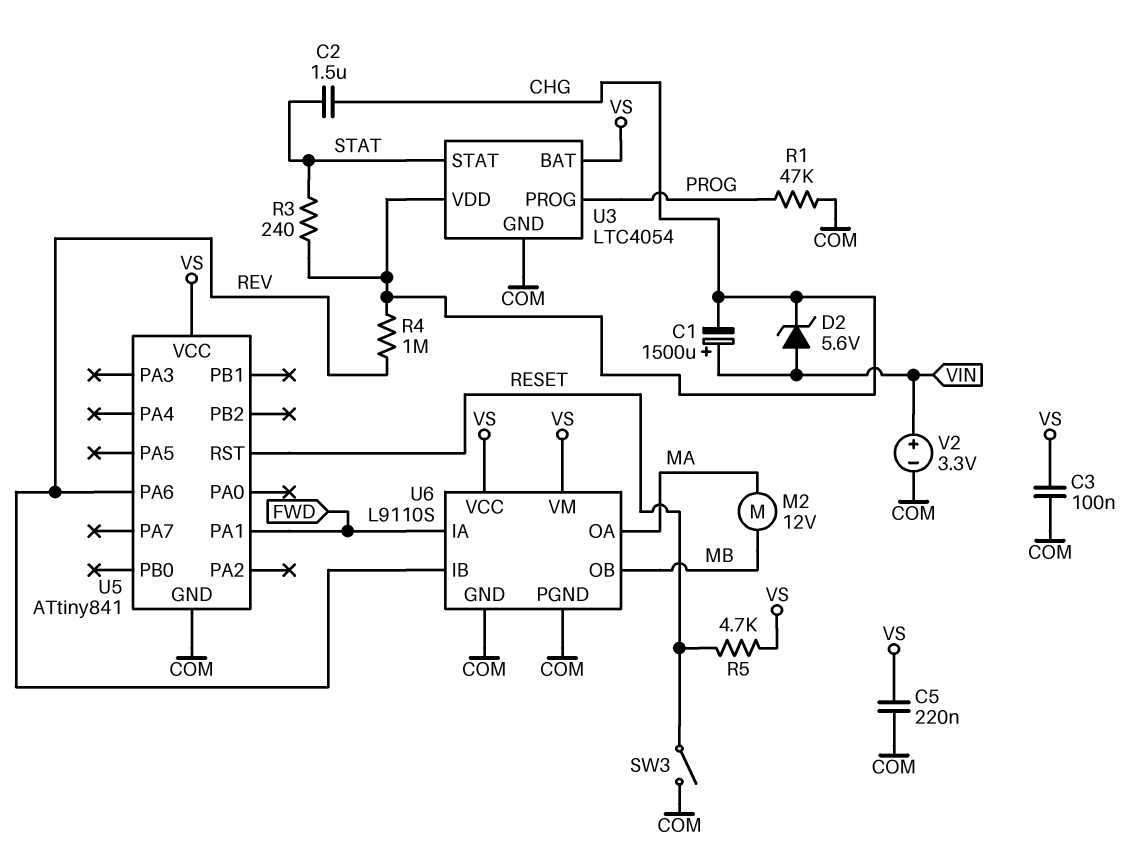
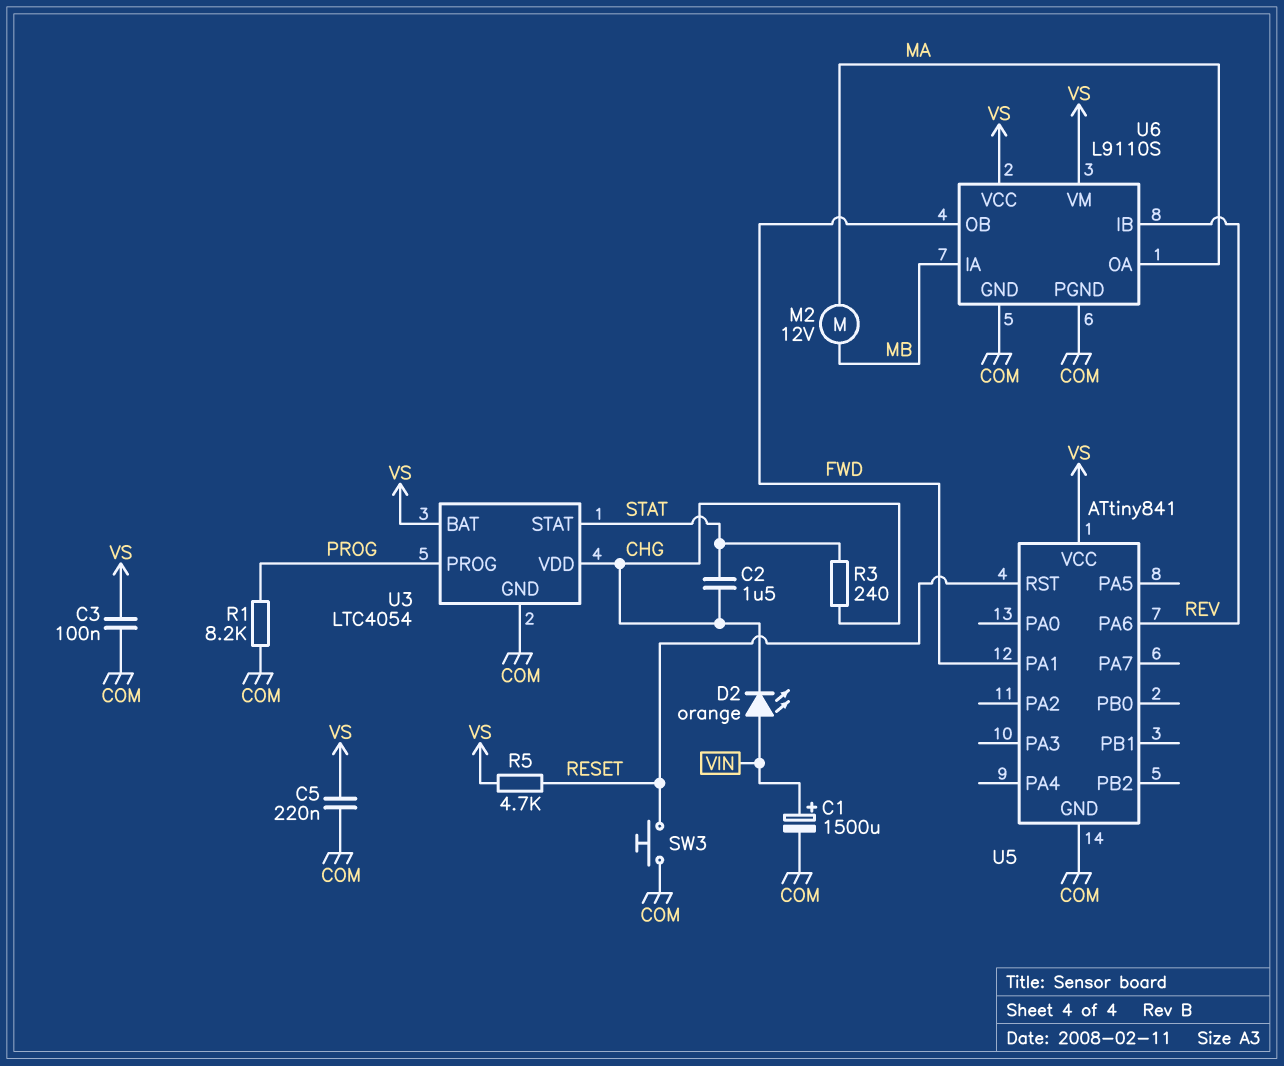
C1: 1500uF (plus VIN, minus CHG) -> 1500uF (plus VIN, minus COM)
D2: zener 5.6V (A VIN, K CHG) -> LED orange (A VIN, K CHG)
R1: 47k (COM, PROG) -> 8.2k (COM, PROG)
R4: 1M (CHG, REV) -> none
SW3: switch (COM, RESET) -> button (COM, RESET)
U6 pin IA: FWD -> MB
U6 pin OB: MB -> FWD
V2: 3.3V (plus VIN, minus COM) -> none

